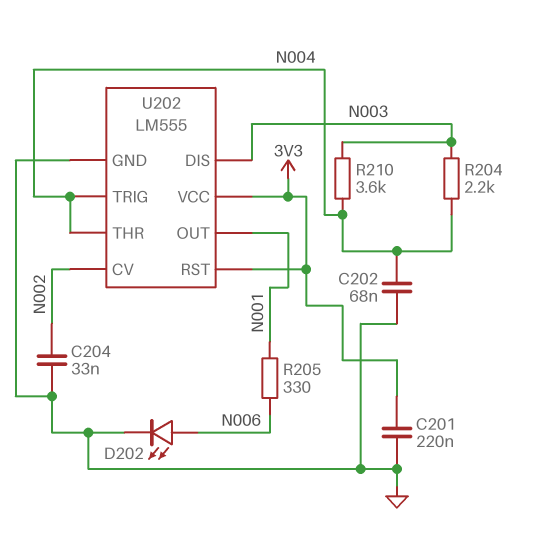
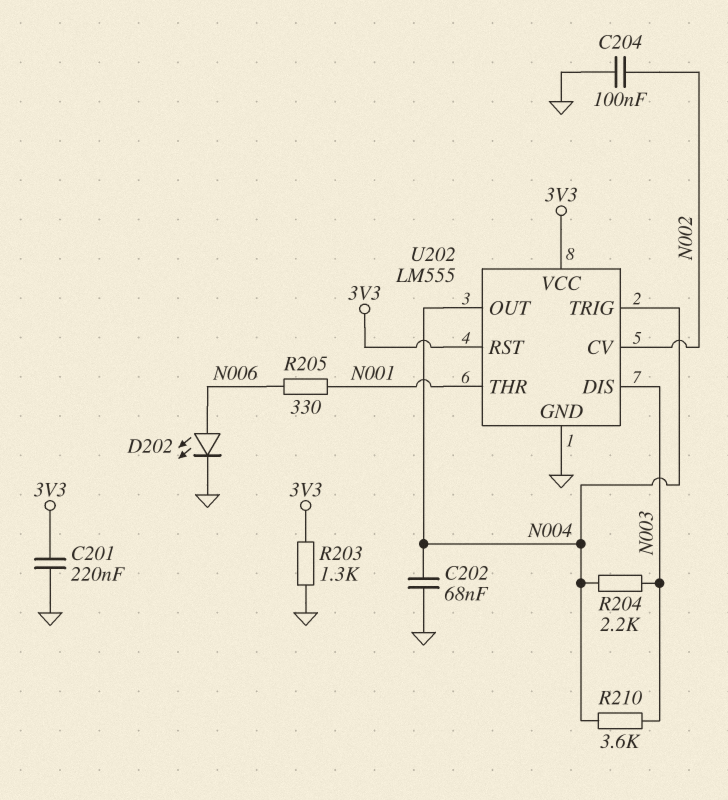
C204: 33nF (GND, N002) -> 100nF (GND, N002)
R203: none -> 1.3k (3V3, GND)
U202 pin OUT: N001 -> N004
U202 pin THR: N004 -> N001

